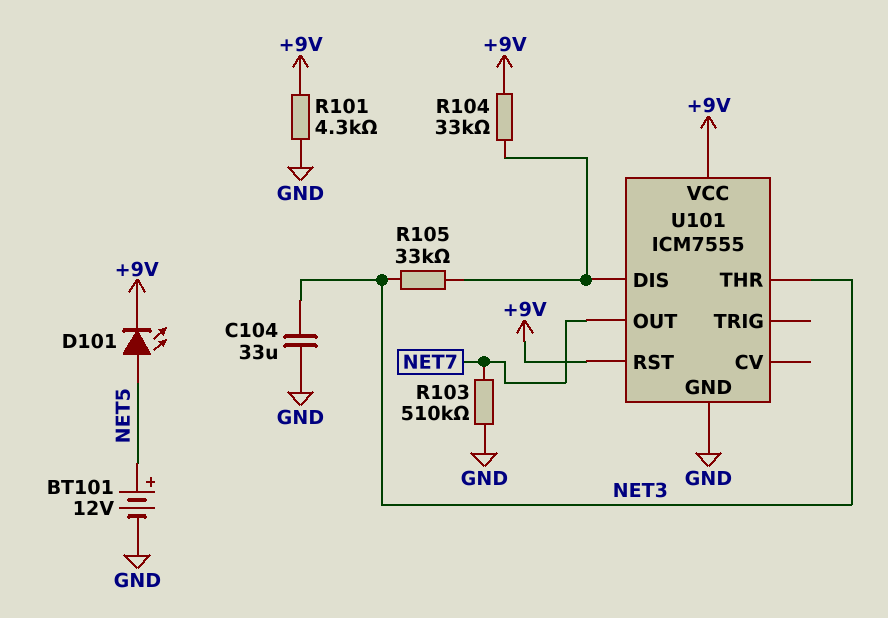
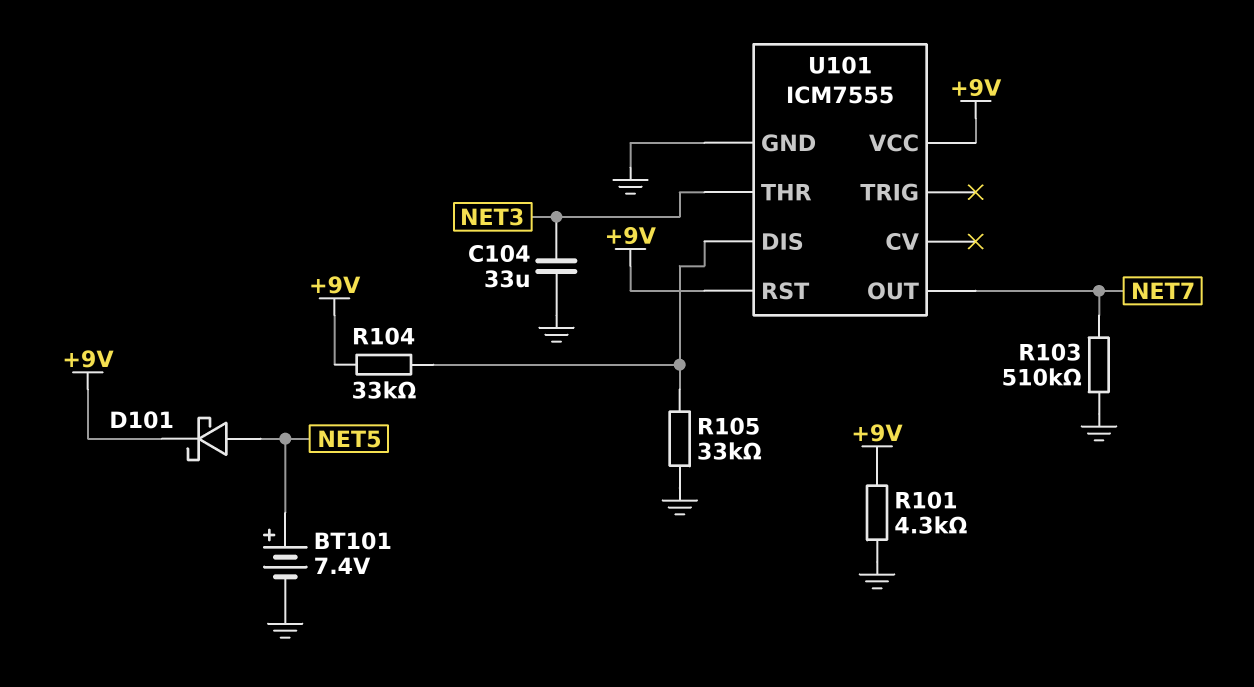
BT101: 12V (plus NET5, minus GND) -> 7.4V (plus NET5, minus GND)
D101: LED (A NET5, K +9V) -> schottky (A NET5, K +9V)
R105: 33k (NET3, U101/DIS) -> 33k (GND, U101/DIS)

